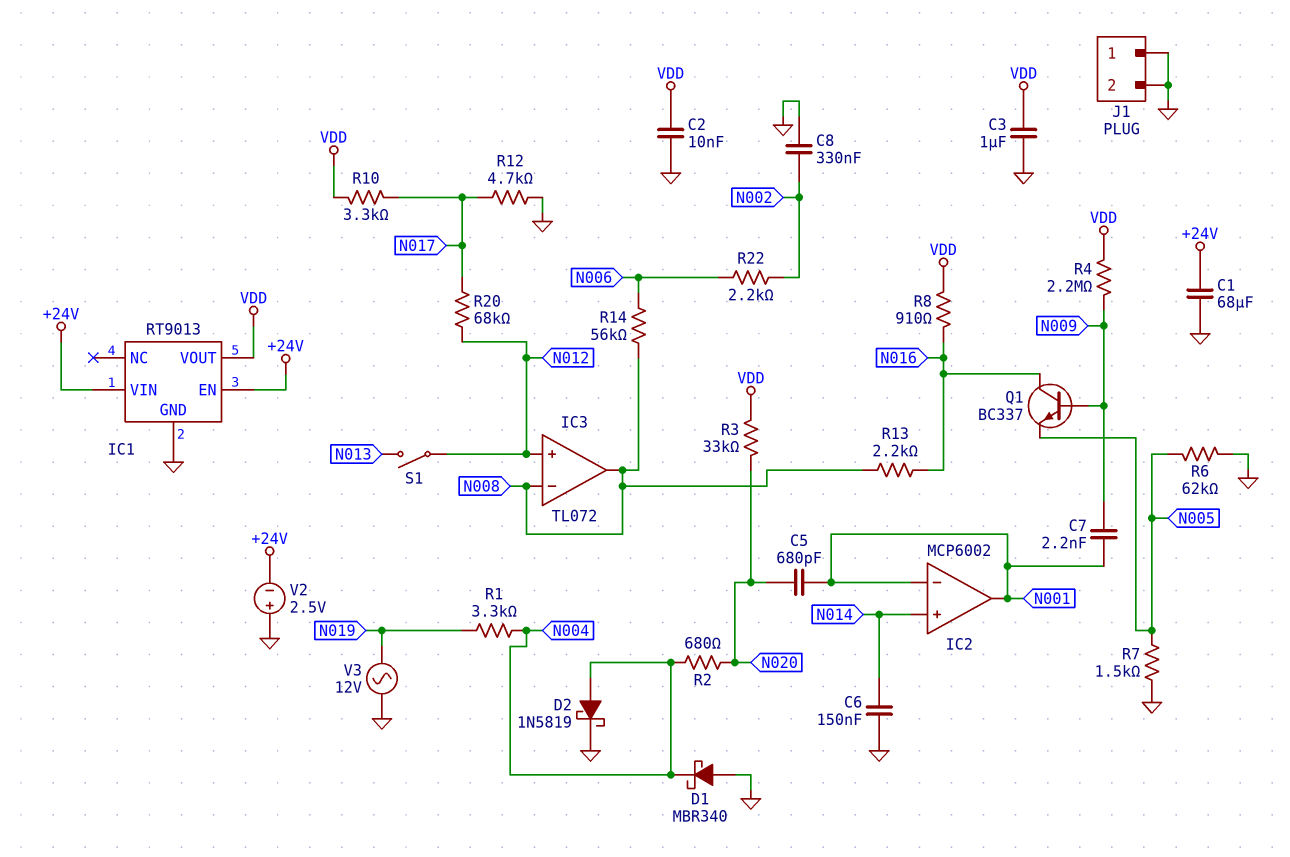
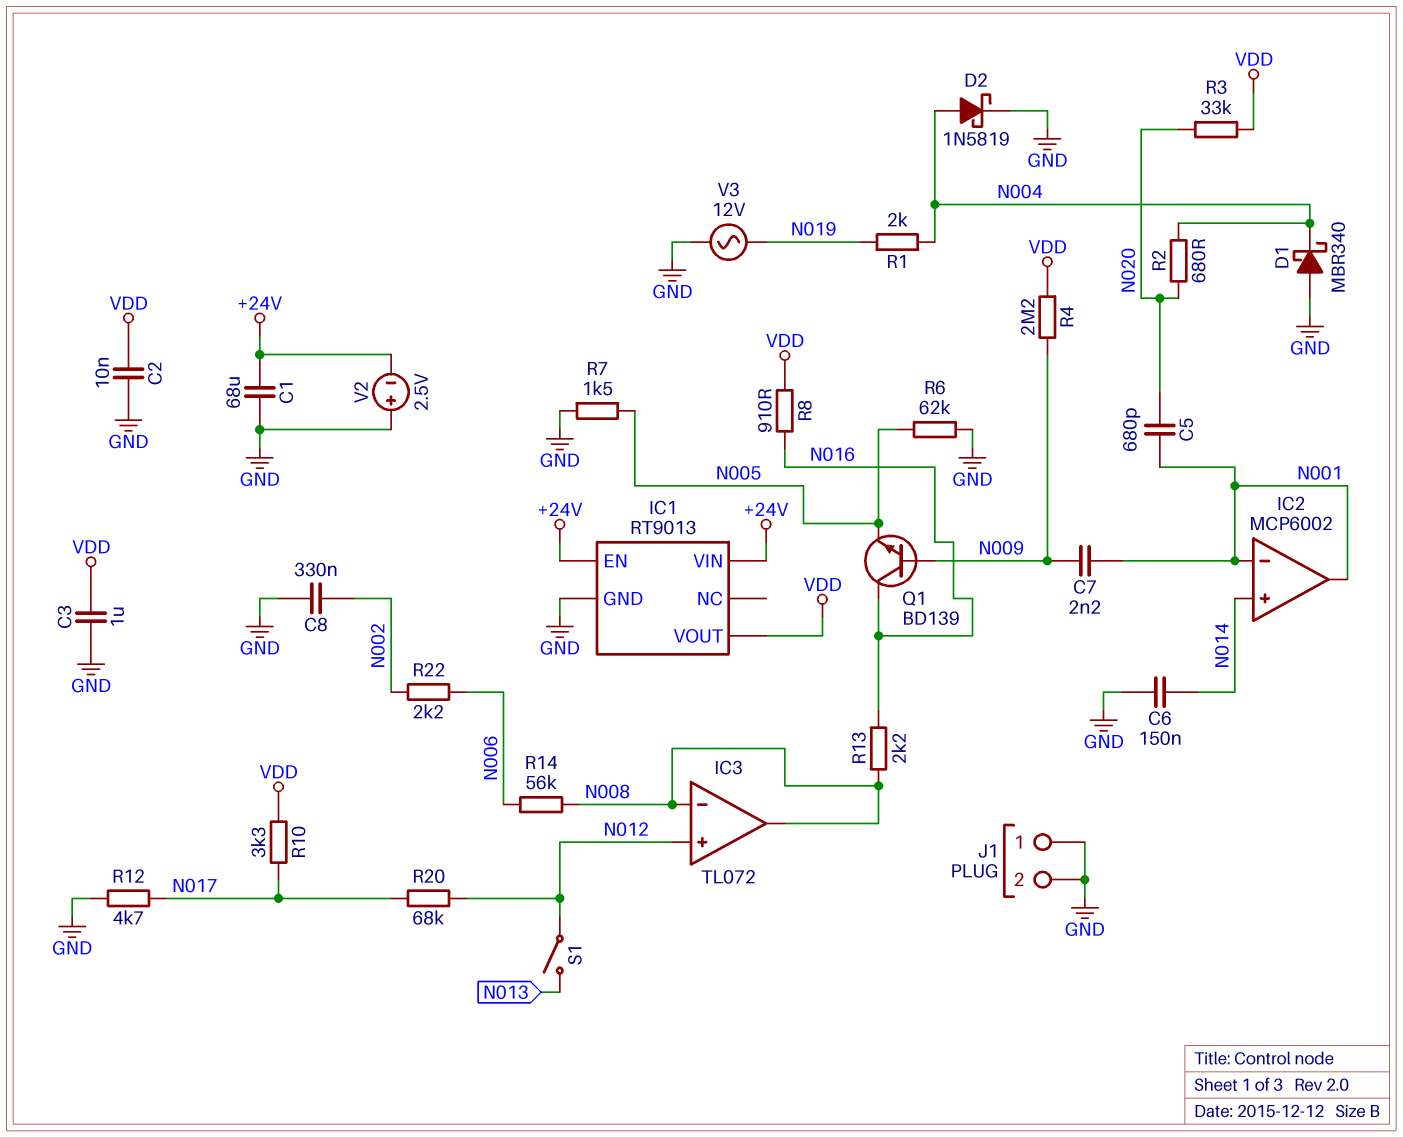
Q1: NPN BC337 (B N009, C N016, E N005) -> NPN BD139 (B N009, C N016, E N005)
R1: 3.3k (N004, N019) -> 2k (N004, N019)

